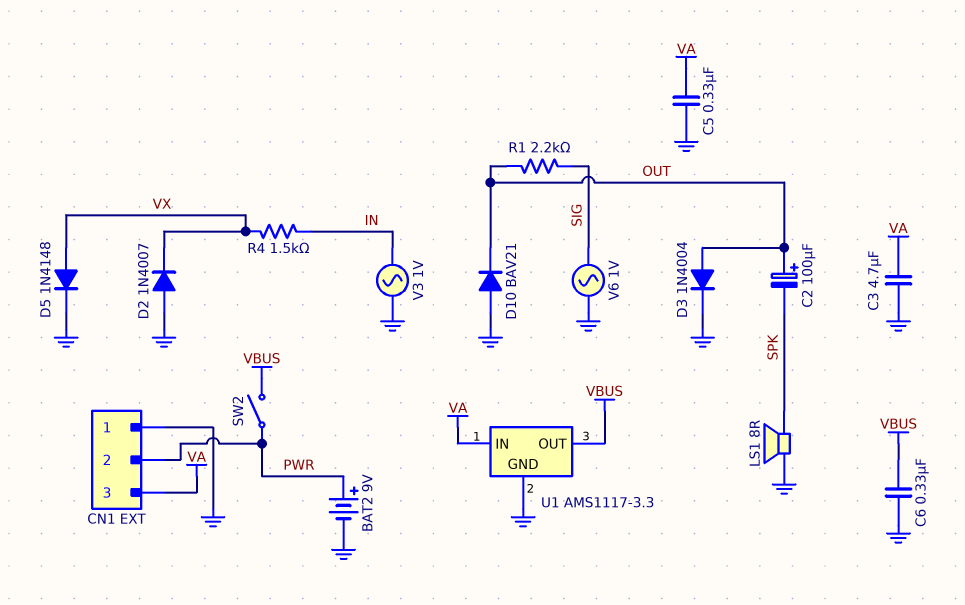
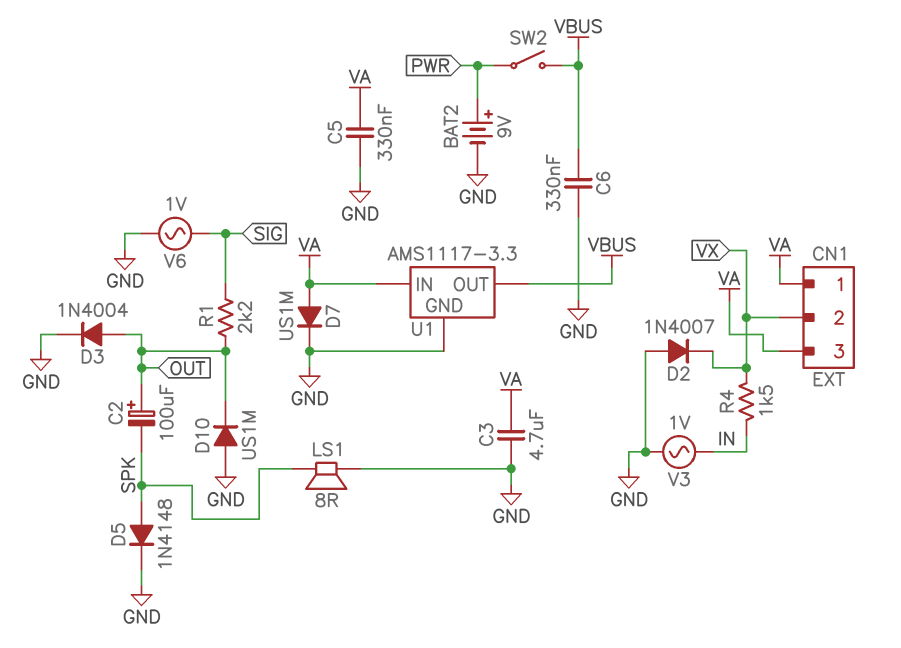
CN1 pin 1: GND -> VA
CN1 pin 2: PWR -> VX
D5: diode 1N4148 (A VX, K GND) -> diode 1N4148 (A SPK, K GND)
D7: none -> diode US1M (A VA, K GND)
D10: diode BAV21 (A GND, K OUT) -> diode US1M (A GND, K OUT)

